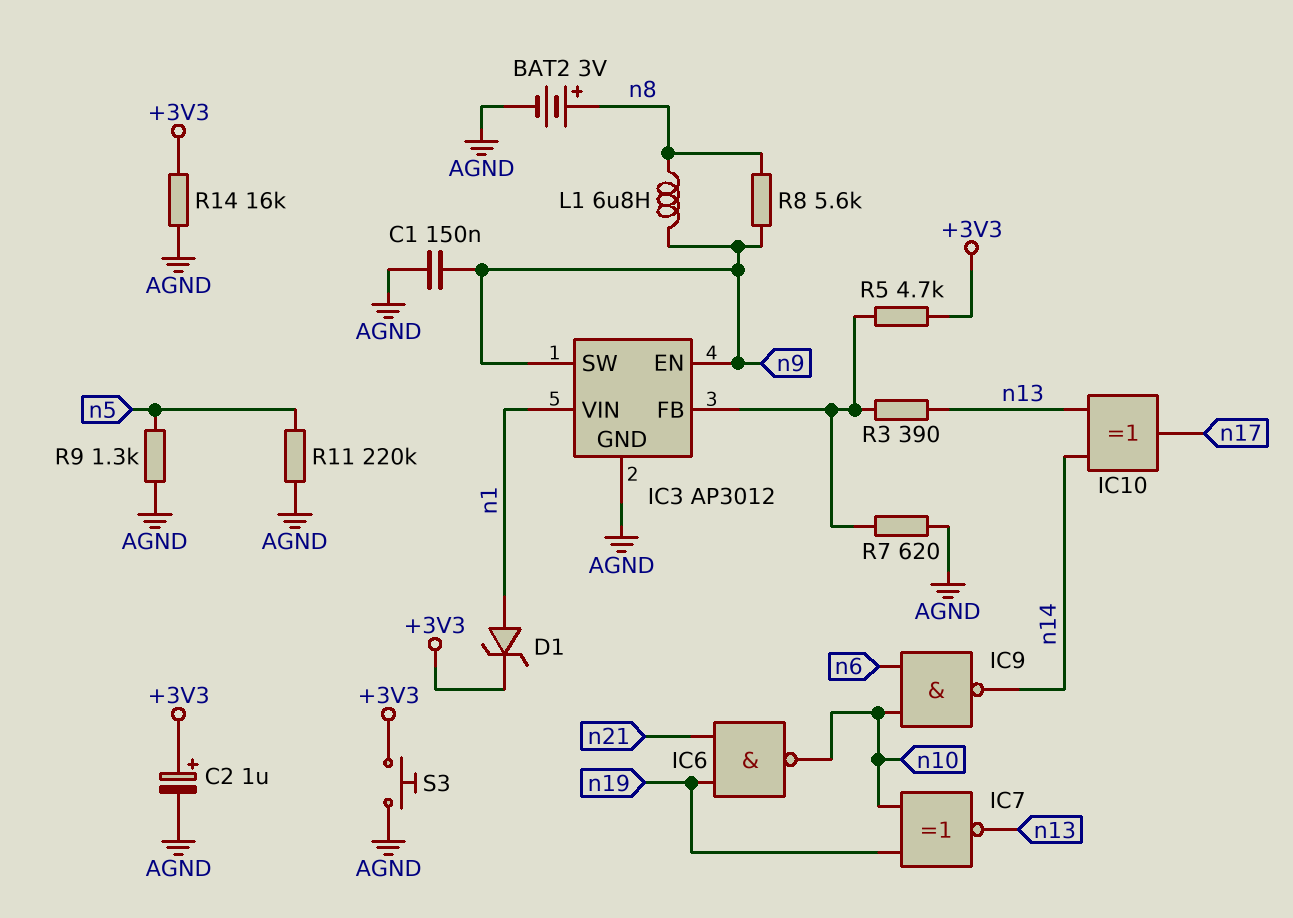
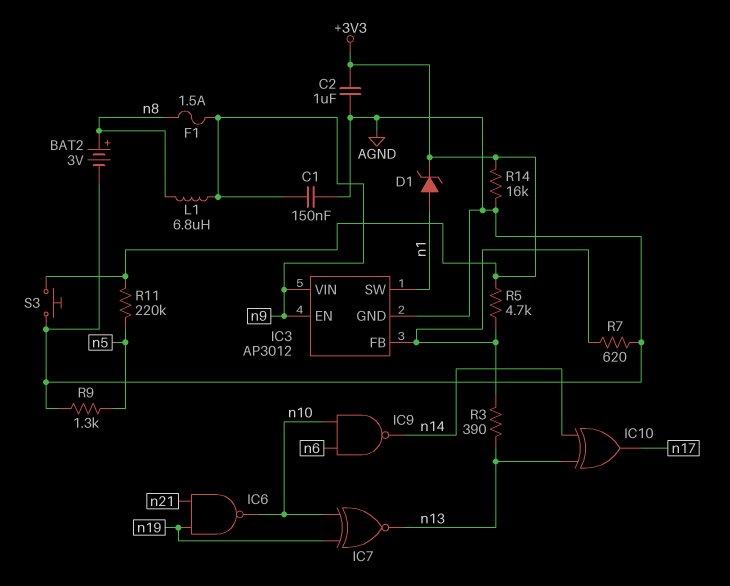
C2: 1uF (plus +3V3, minus AGND) -> 1uF (+3V3, AGND)
F1: none -> 1.5A (n8, n9)
IC3 pin SW: n9 -> n1
IC3 pin VIN: n1 -> n9
R8: 5.6k (n8, n9) -> none
R11: 220k (AGND, n5) -> 220k (+3V3, n5)

